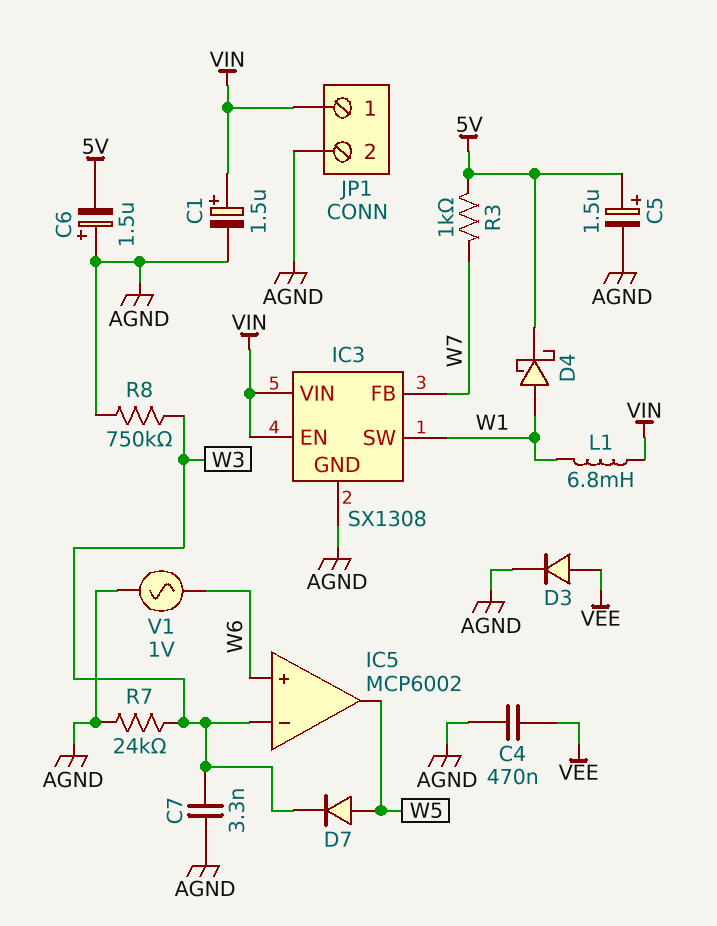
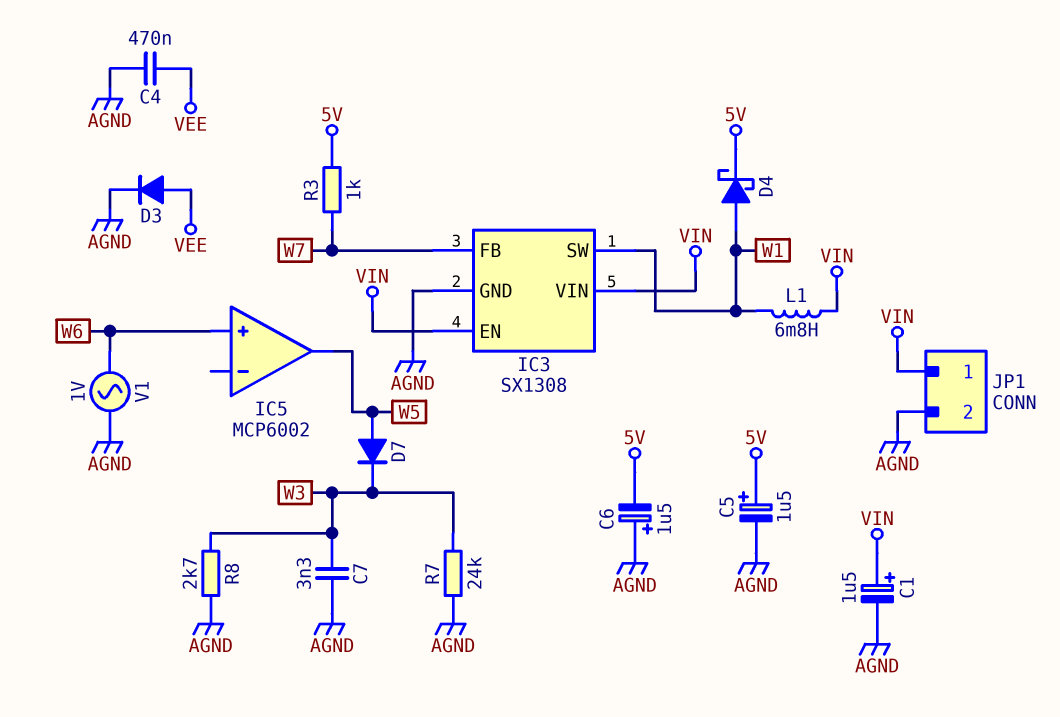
IC5 pin in-: W3 -> none
R8: 750k (AGND, W3) -> 2.7k (AGND, W3)

